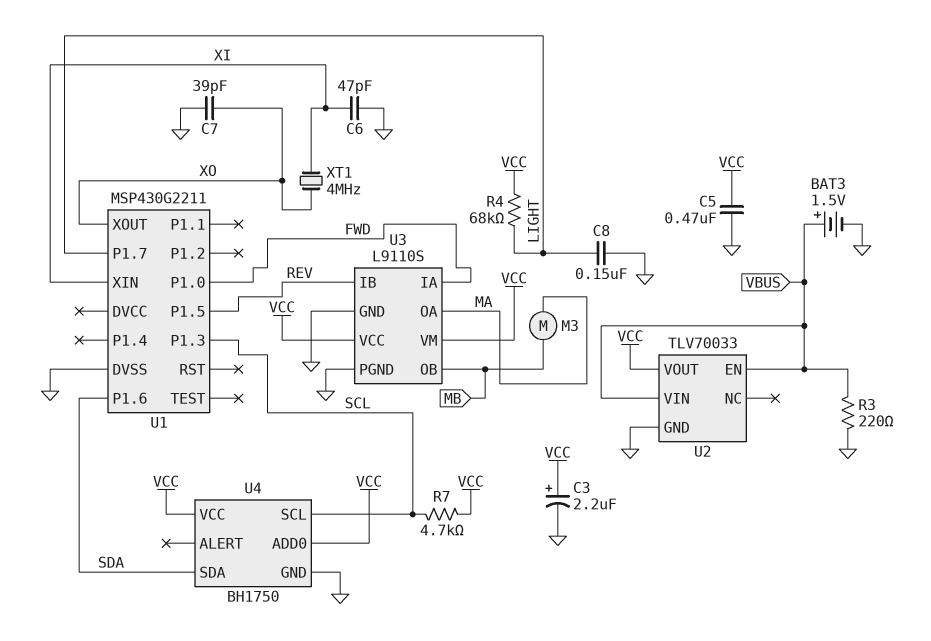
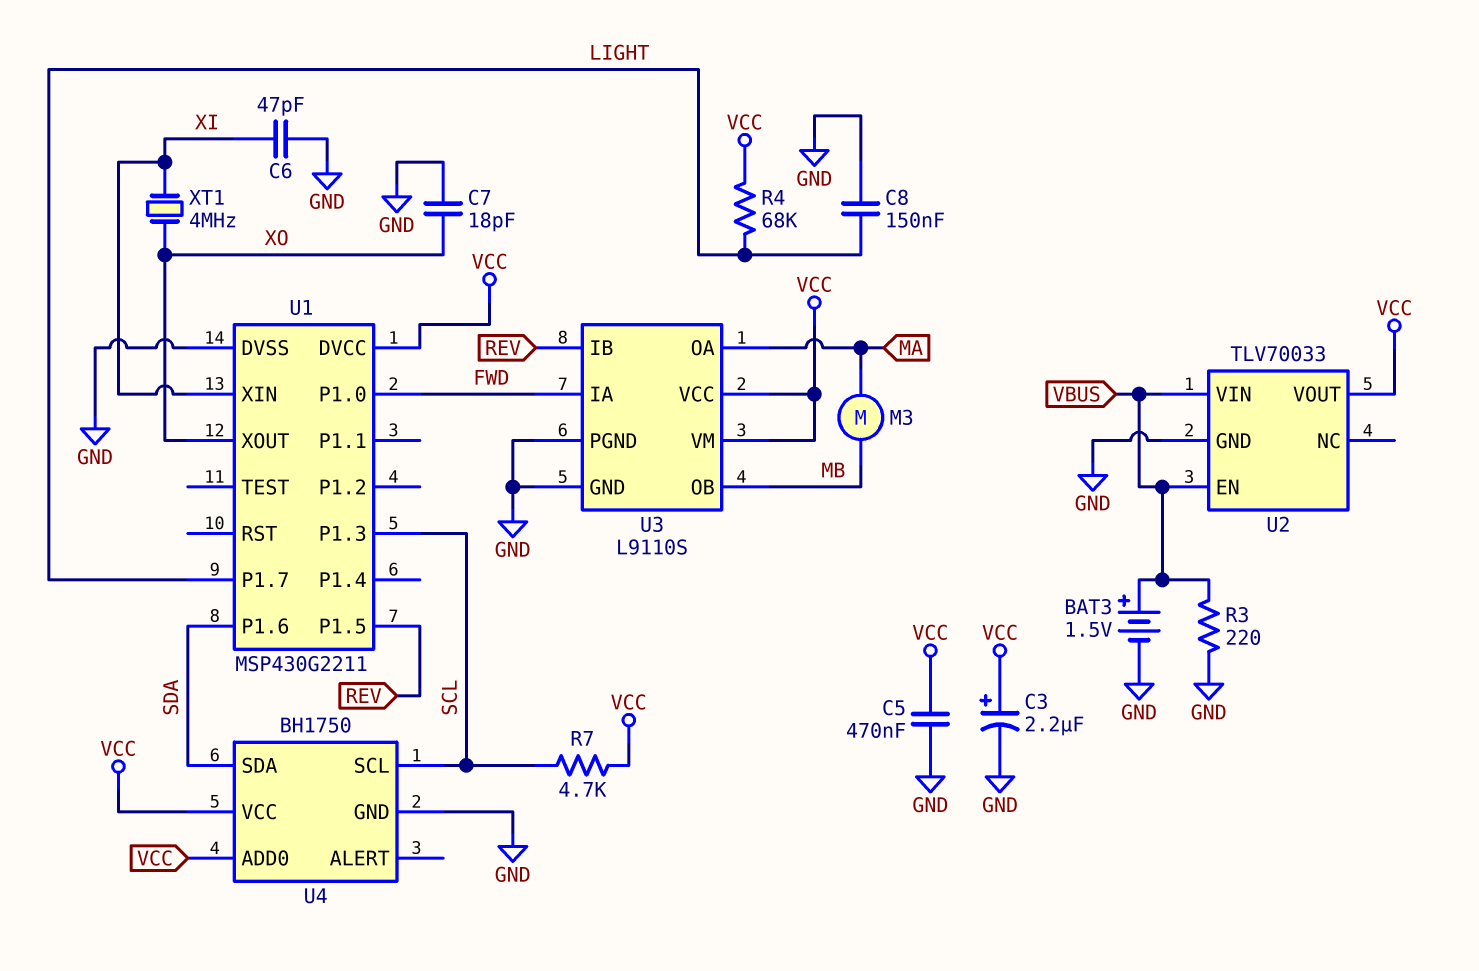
C7: 39pF (GND, XO) -> 18pF (GND, XO)
U1 pin DVCC: none -> VCC

